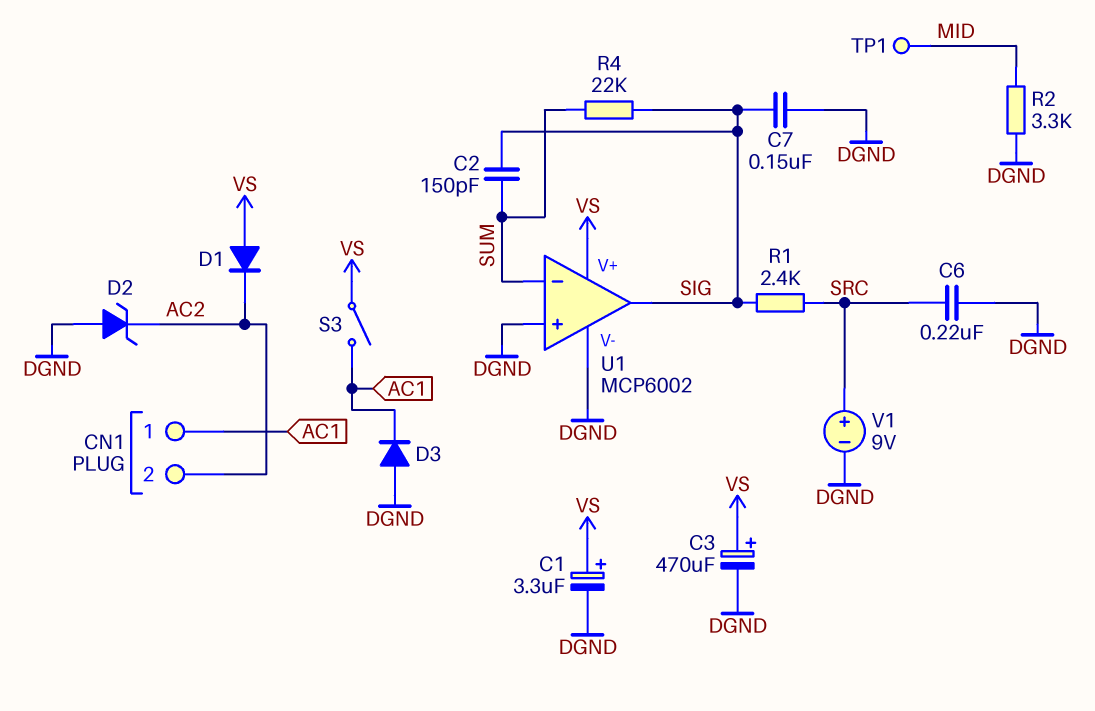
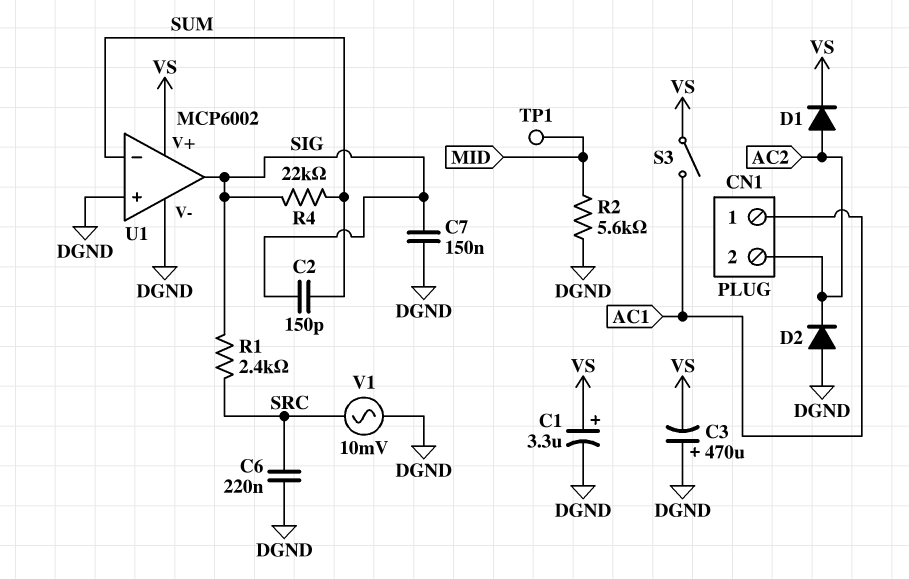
C3: 470uF (plus VS, minus DGND) -> 470uF (plus DGND, minus VS)
D1: diode (A VS, K AC2) -> diode (A AC2, K VS)
D2: zener (A DGND, K AC2) -> diode (A DGND, K AC2)
D3: diode (A DGND, K AC1) -> none
R2: 3.3k (DGND, MID) -> 5.6k (DGND, MID)
V1: 9V (plus SRC, minus DGND) -> AC 10mV (DGND, SRC)

